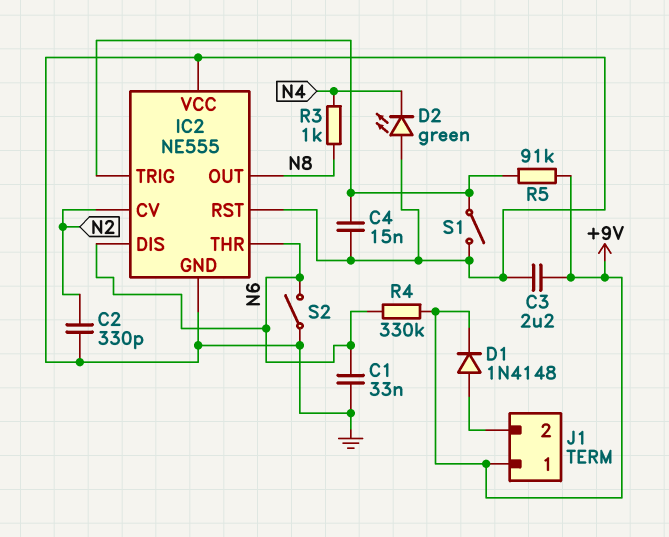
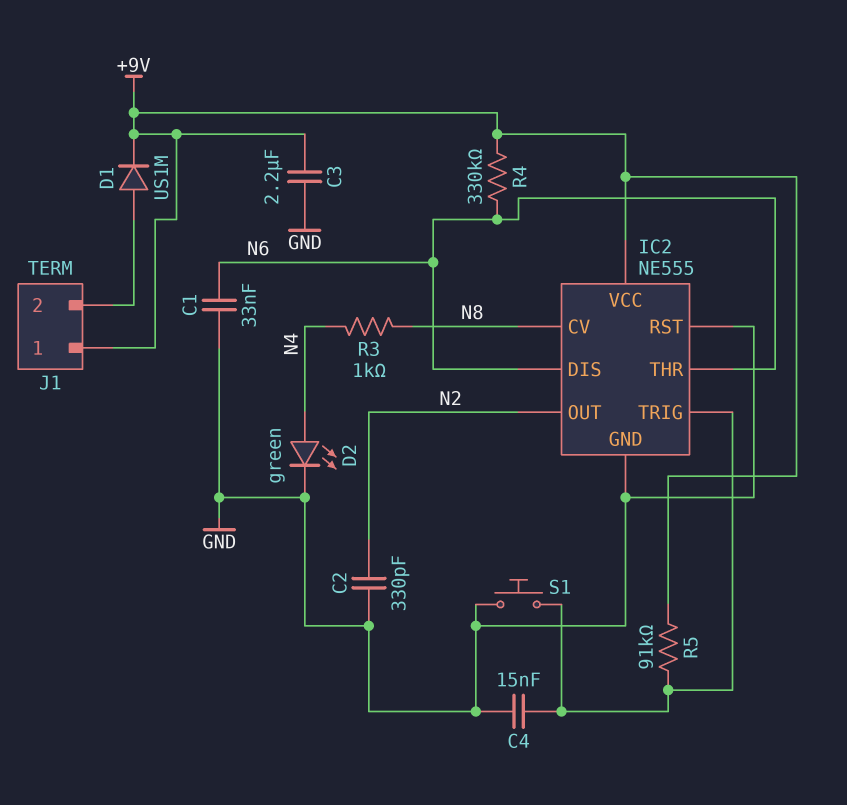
D1: diode 1N4148 (A J1/2, K +9V) -> diode US1M (A J1/2, K +9V)
D2: LED green (A GND, K N4) -> LED green (A N4, K GND)
IC2 pin CV: N2 -> N8
IC2 pin OUT: N8 -> N2
IC2 pin VCC: GND -> +9V
S1: switch (GND, IC2/TRIG) -> button (GND, IC2/TRIG)
S2: switch (GND, N6) -> none

